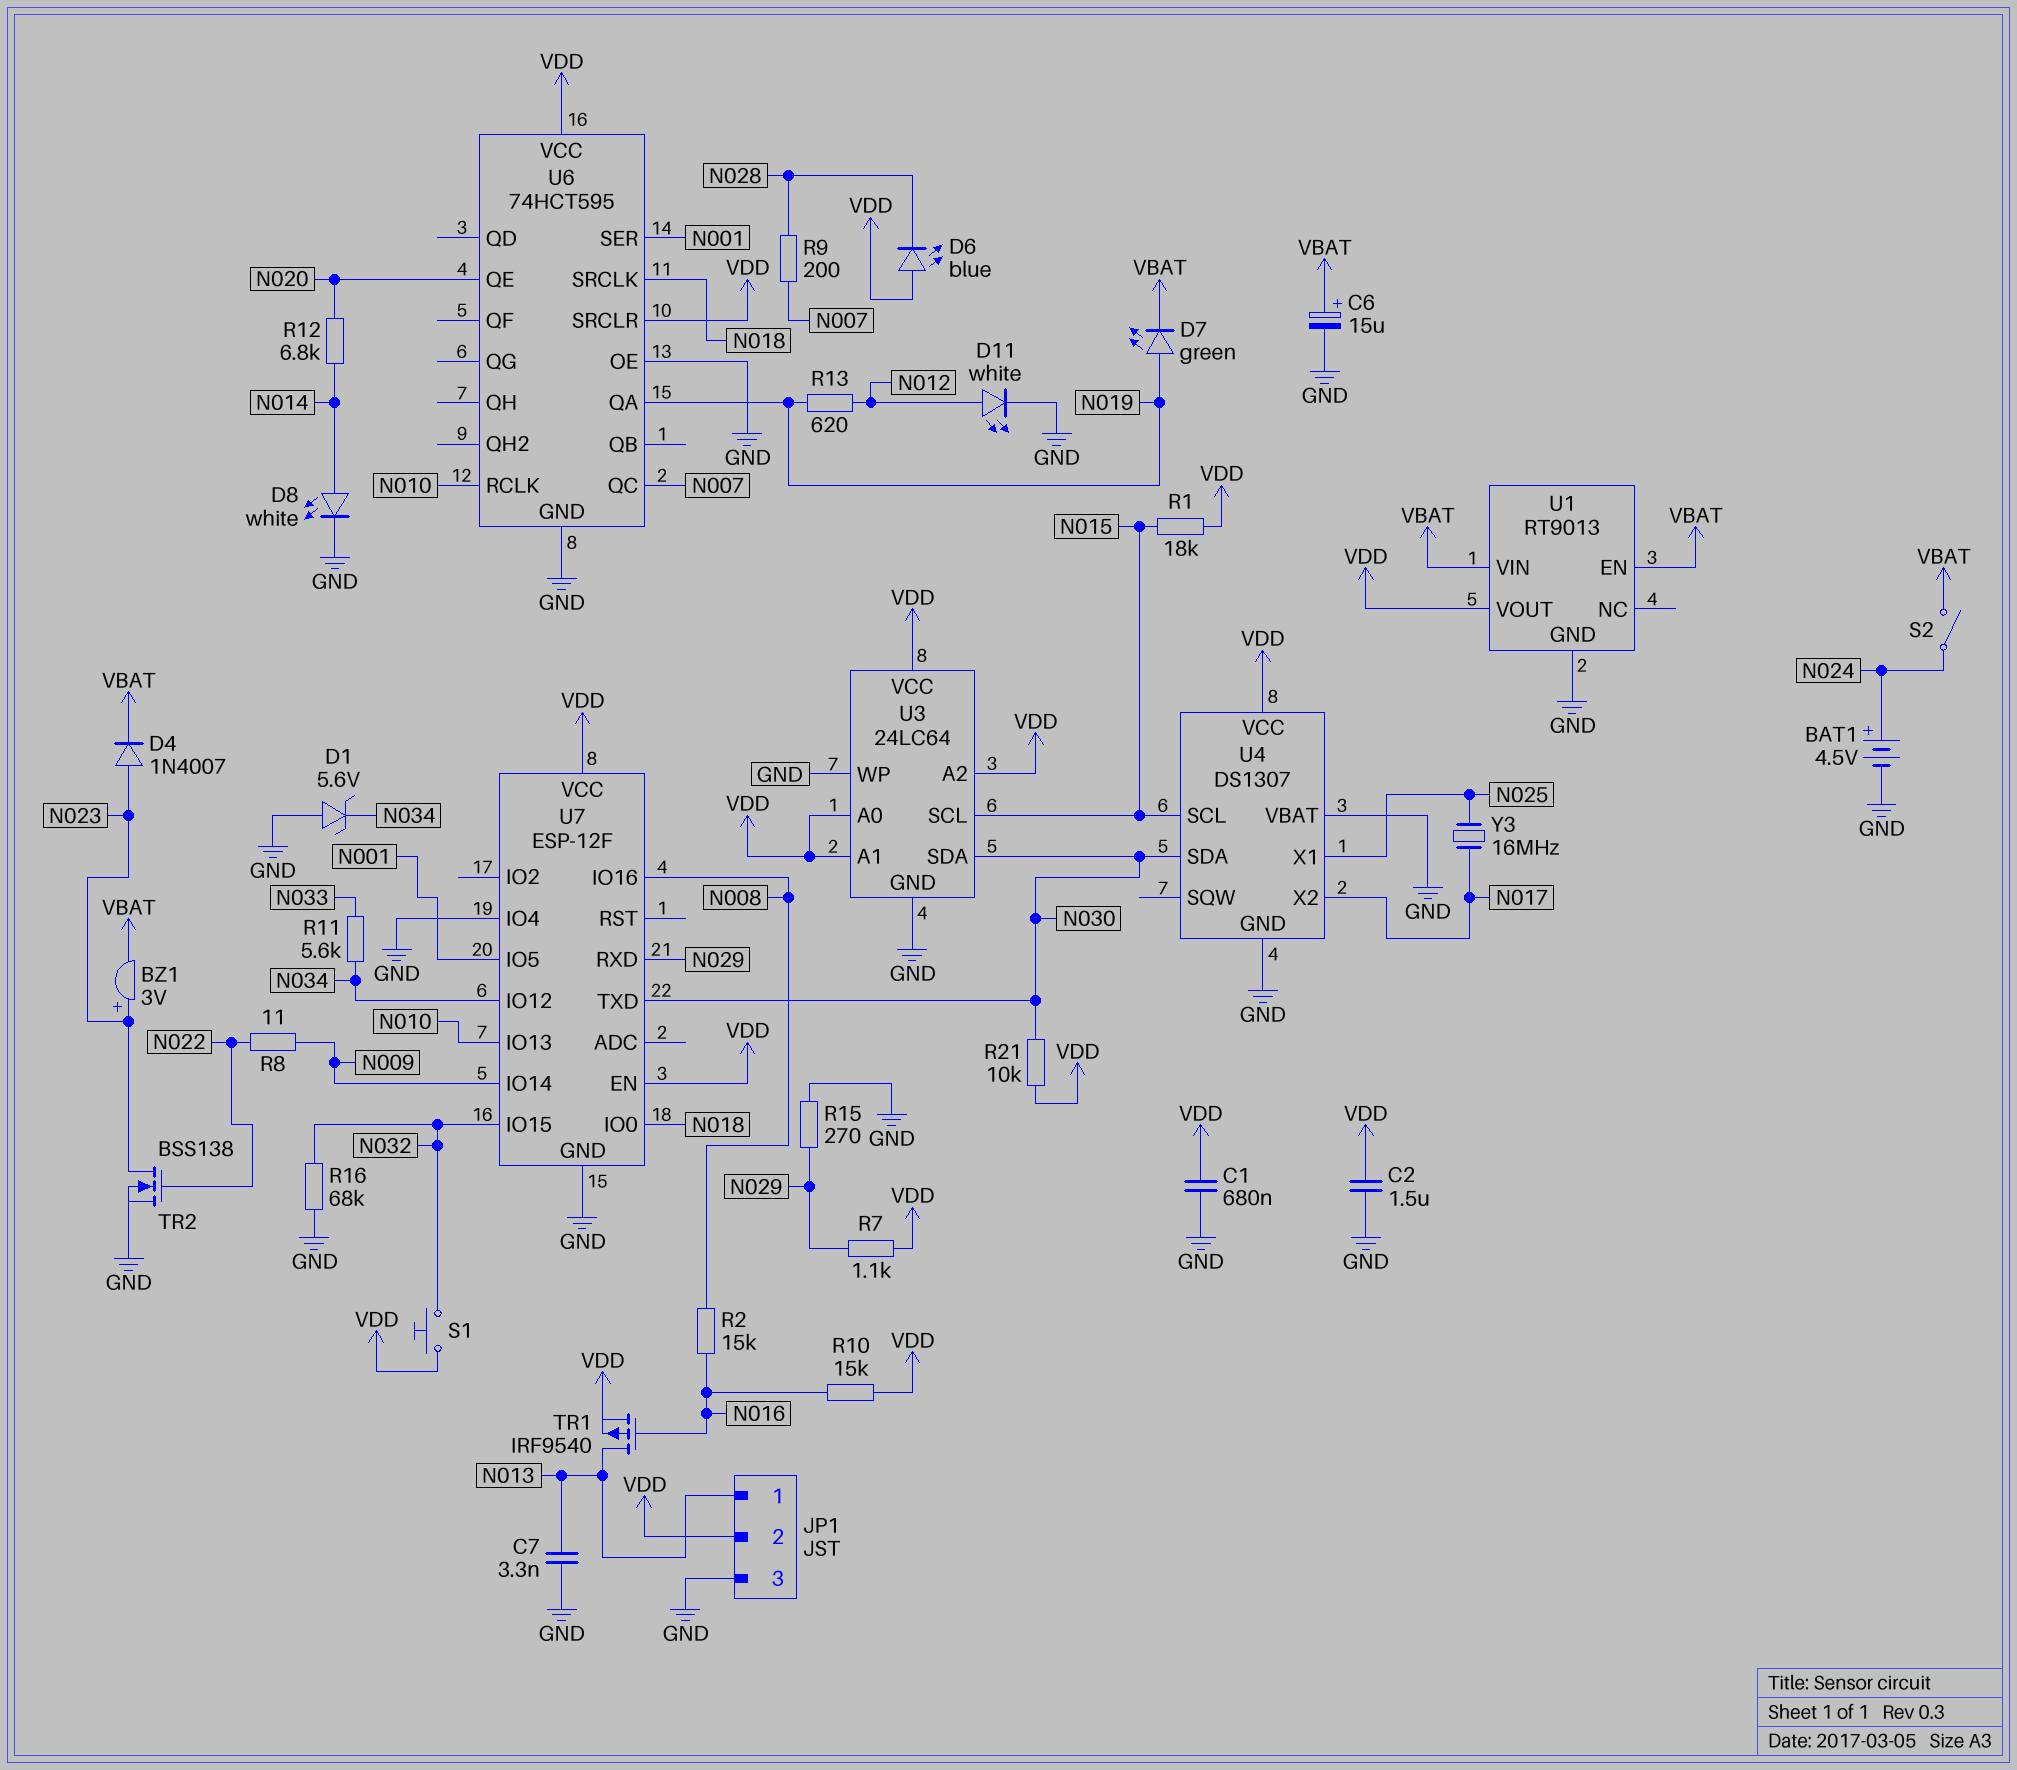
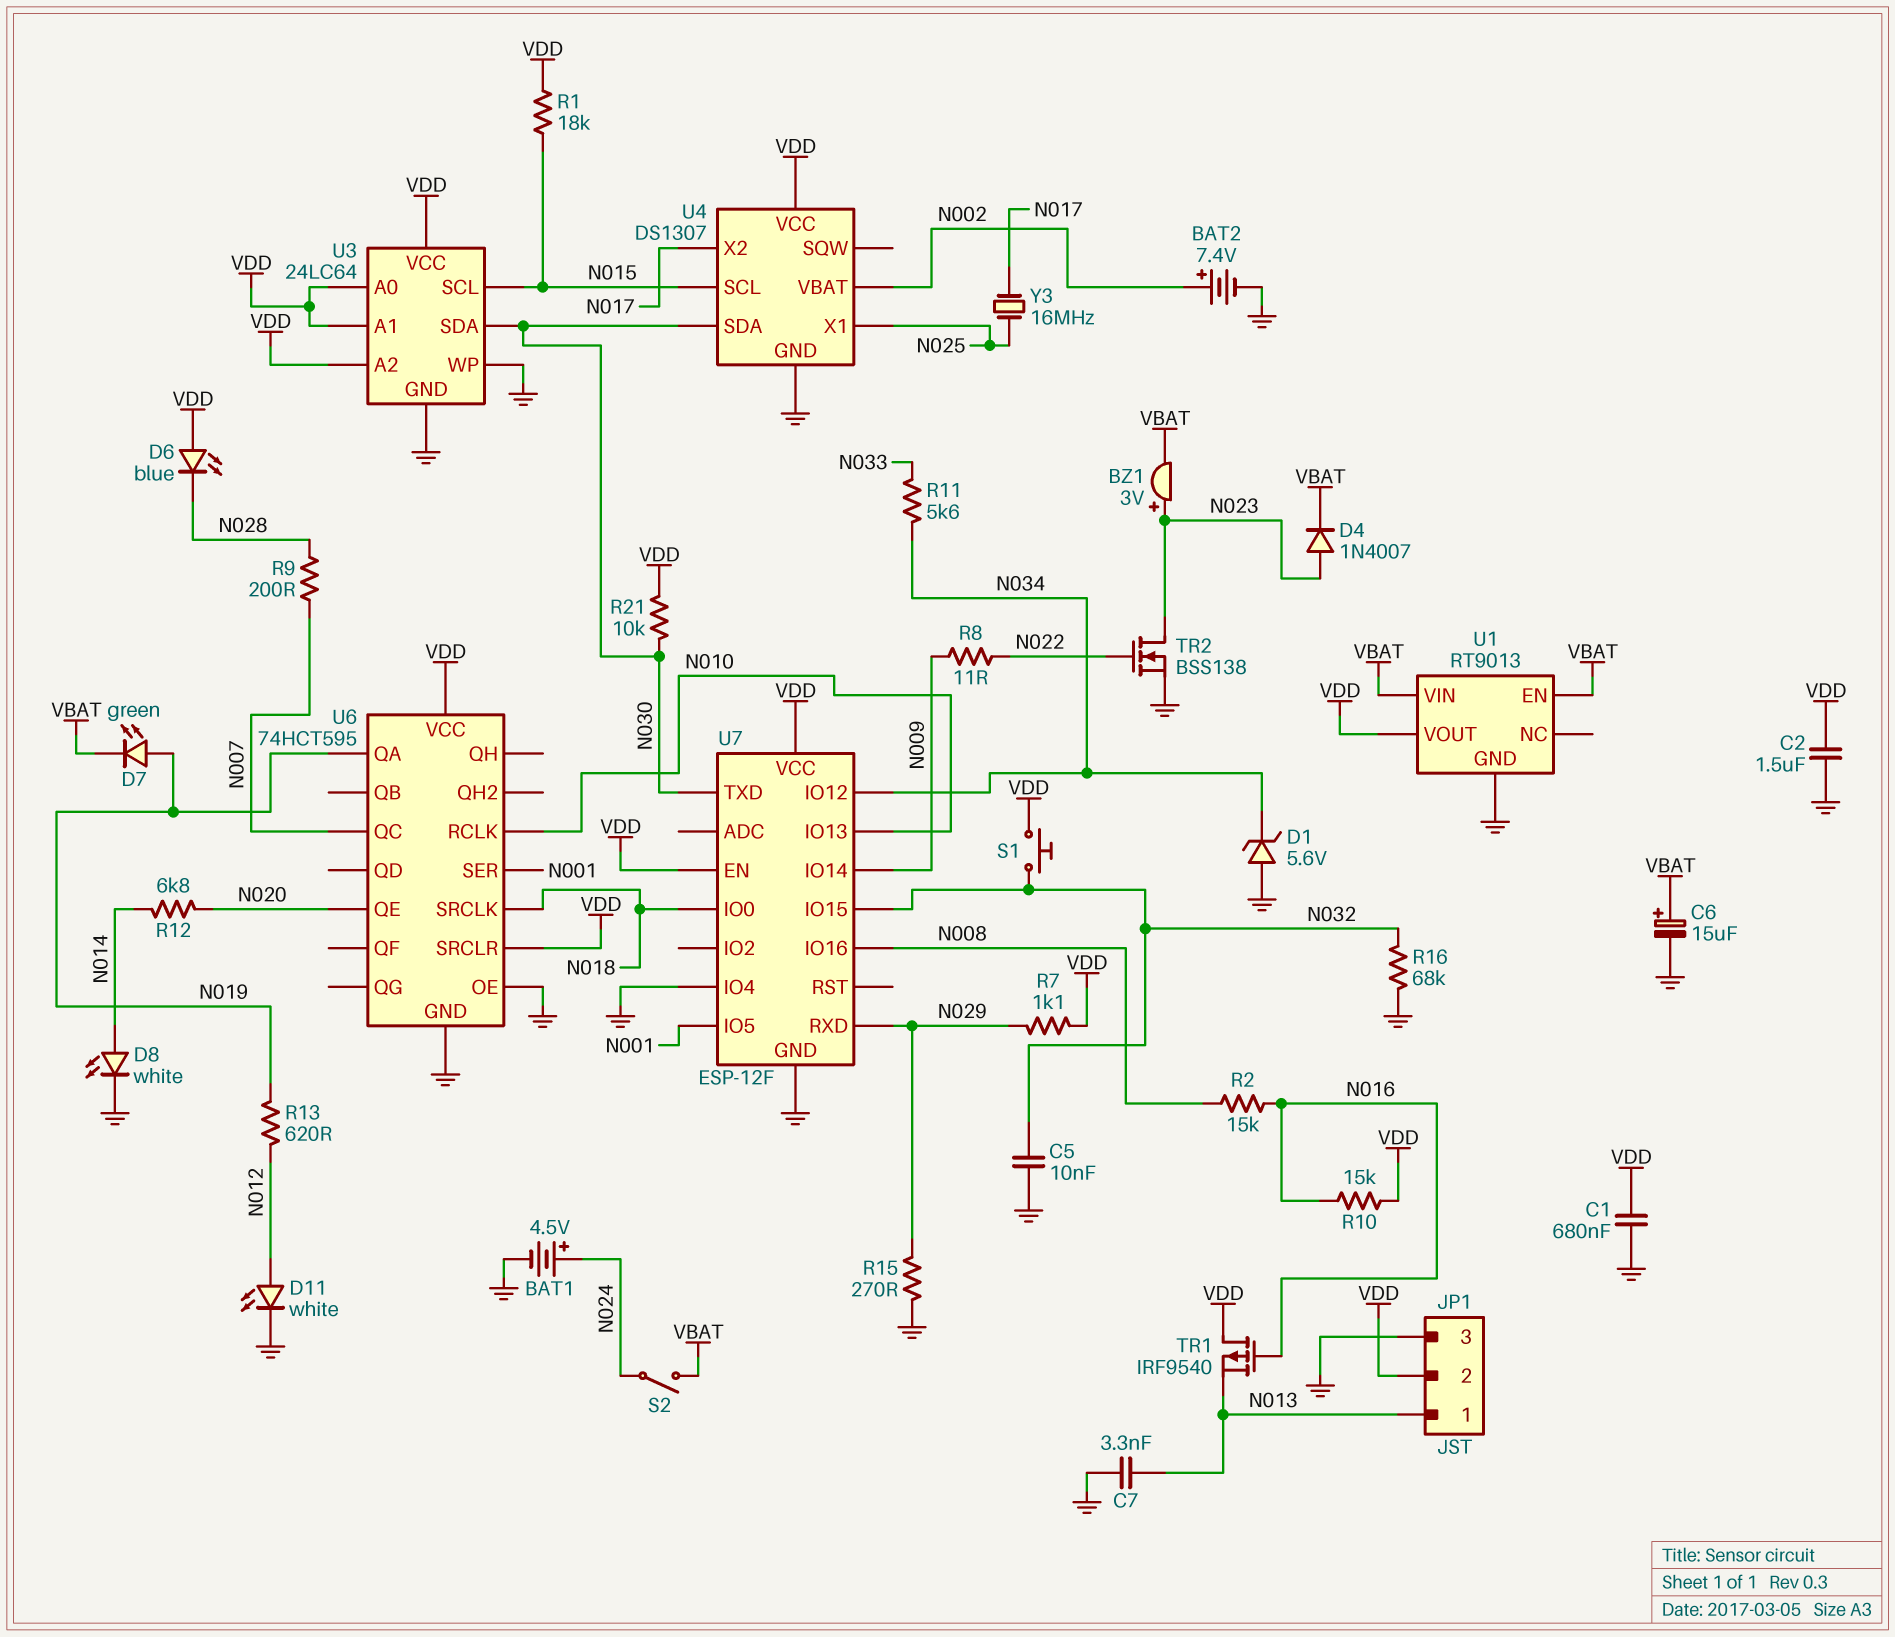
BAT2: none -> 7.4V (plus N002, minus GND)
C5: none -> 10nF (GND, N032)
TR1: PMOS IRF9540 (G N016, D N013, S VDD) -> PMOS IRF9540 (G N016, D VDD, S N013)
U4 pin VBAT: GND -> N002

